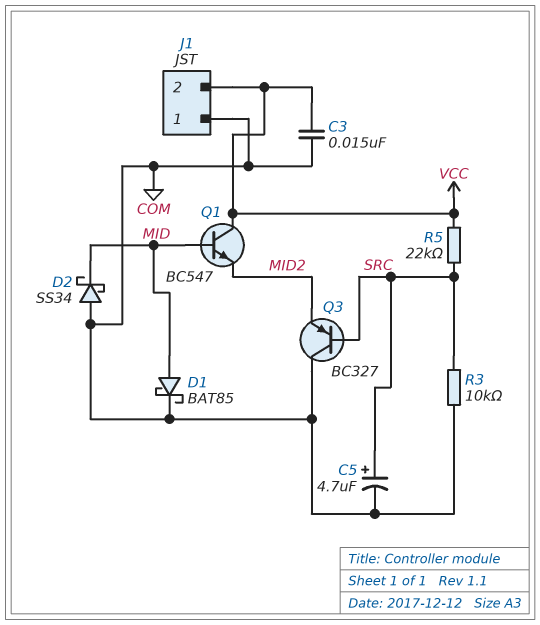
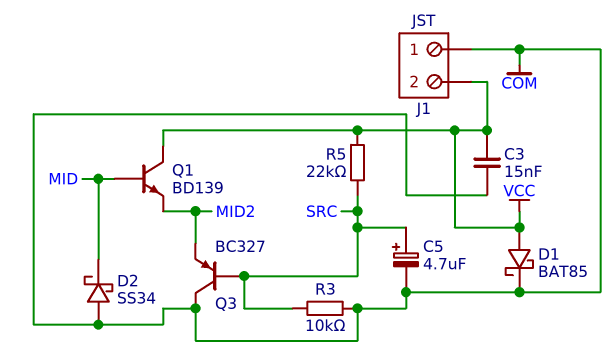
D1: schottky BAT85 (A MID, K COM) -> schottky BAT85 (A VCC, K COM)
Q1: NPN BC547 (B MID, C VCC, E MID2) -> NPN BD139 (B MID, C VCC, E MID2)

